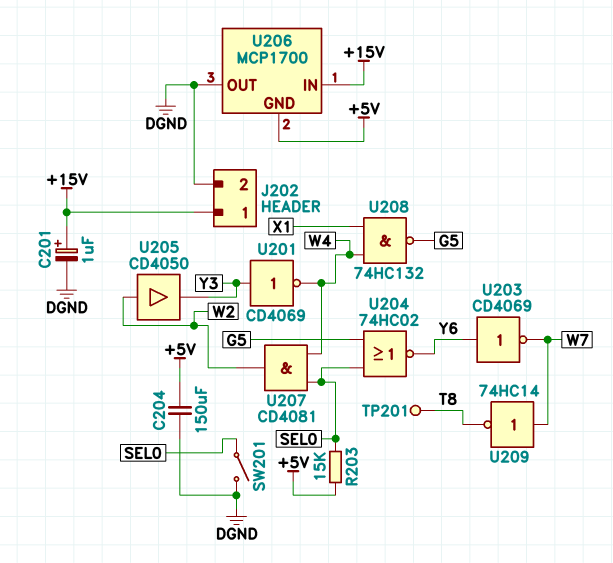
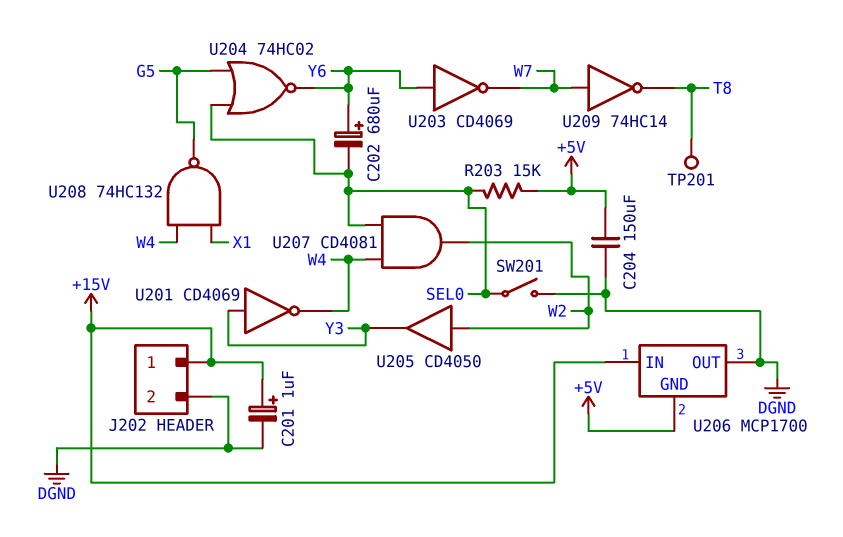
C202: none -> 680uF (plus Y6, minus SEL0)

